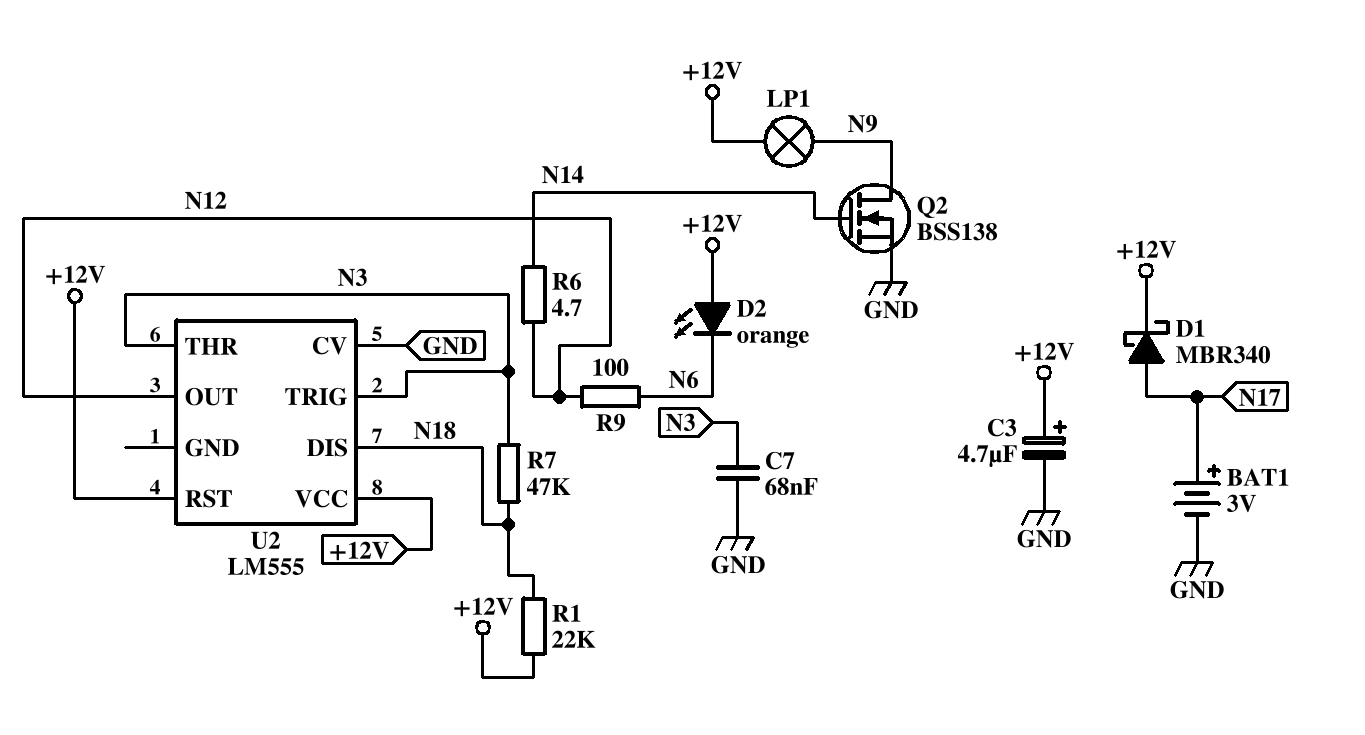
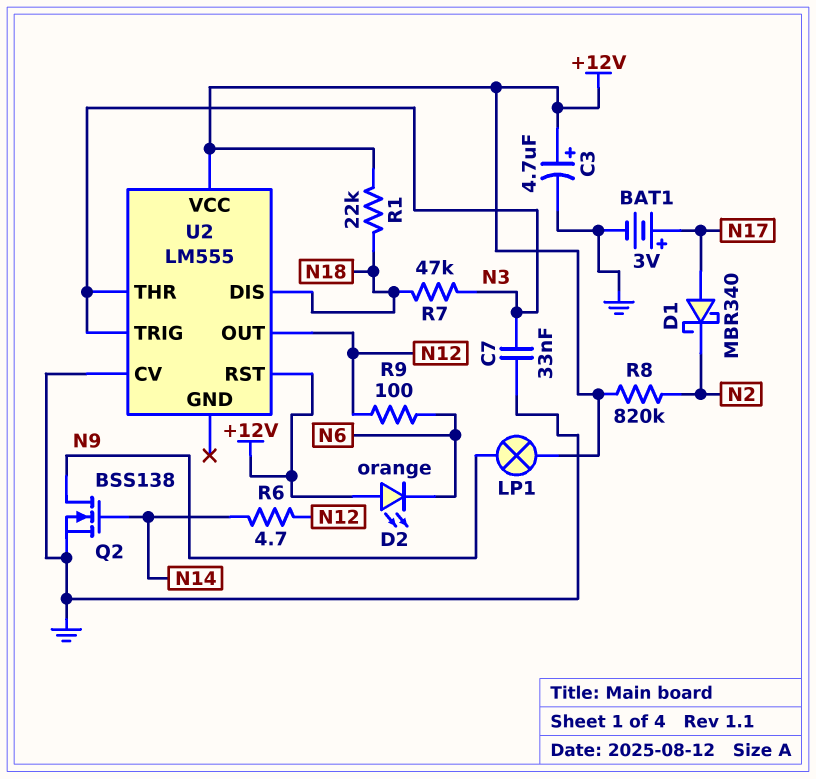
C7: 68nF (GND, N3) -> 33nF (GND, N3)
D1: schottky MBR340 (A N17, K +12V) -> schottky MBR340 (A N17, K N2)
R8: none -> 820k (+12V, N2)

